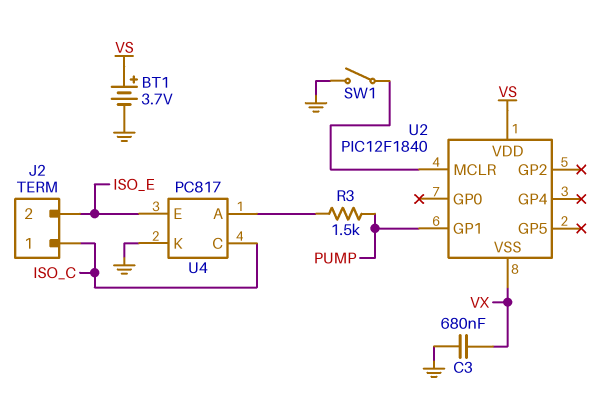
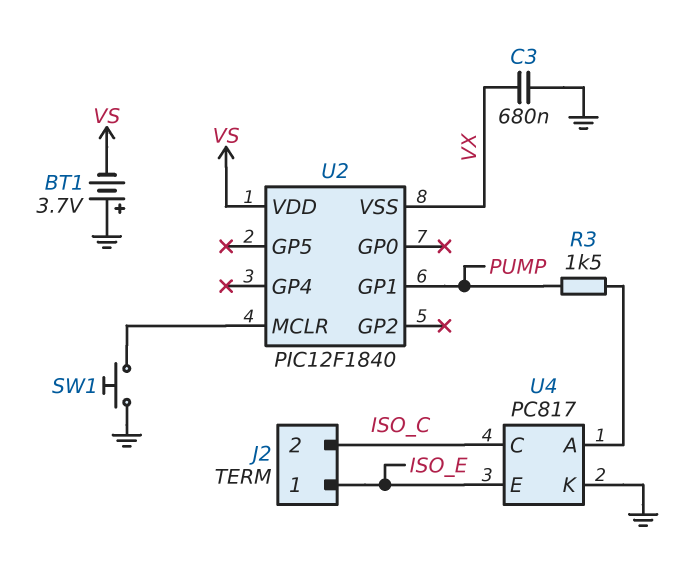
BT1: 3.7V (plus VS, minus GND) -> 3.7V (plus GND, minus VS)
J2 pin 1: ISO_C -> ISO_E
J2 pin 2: ISO_E -> ISO_C
SW1: switch (GND, U2/MCLR) -> button (GND, U2/MCLR)

